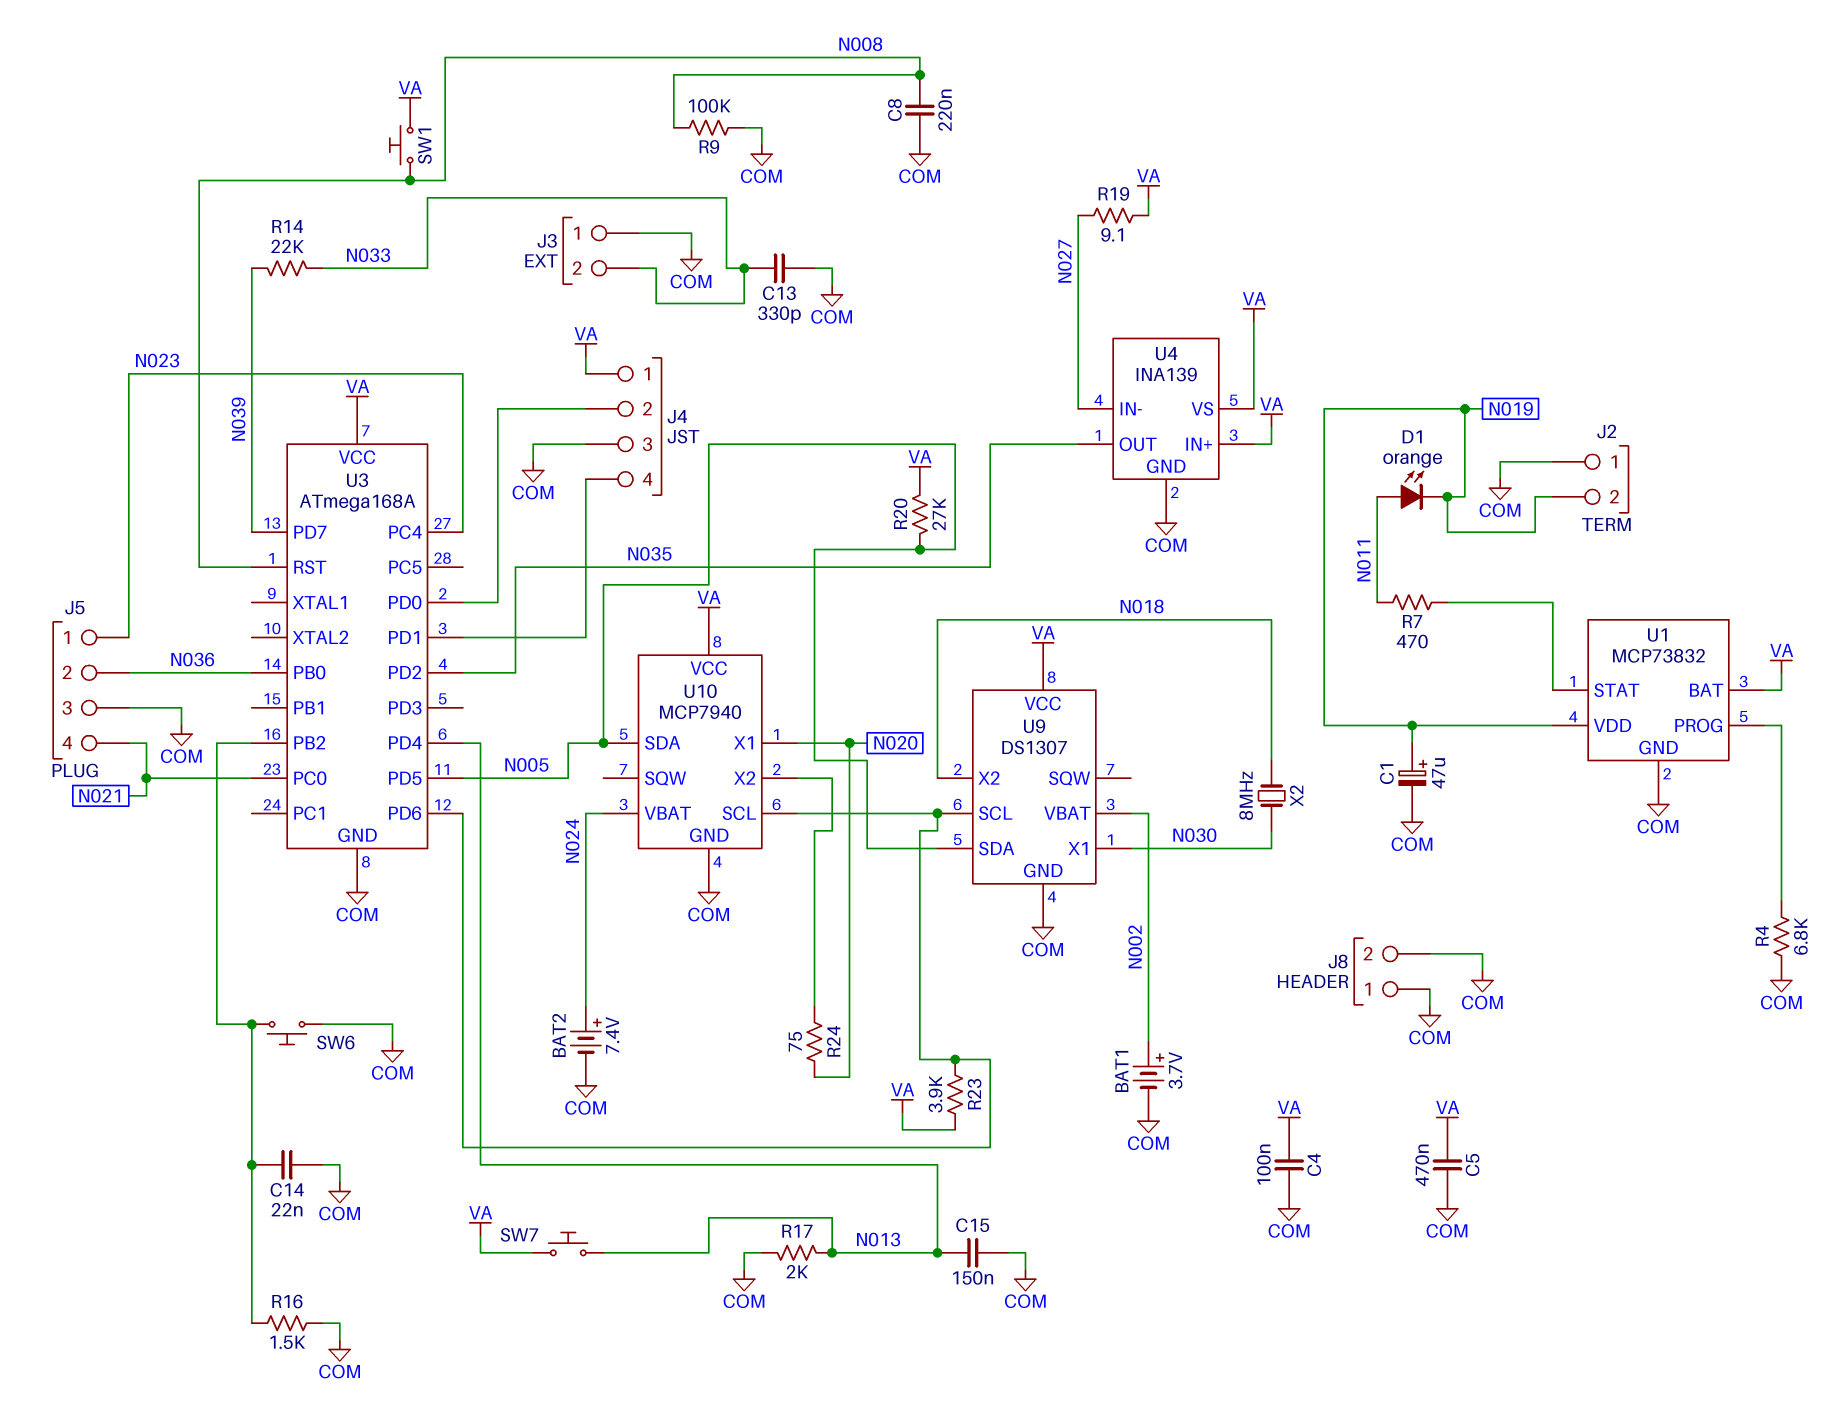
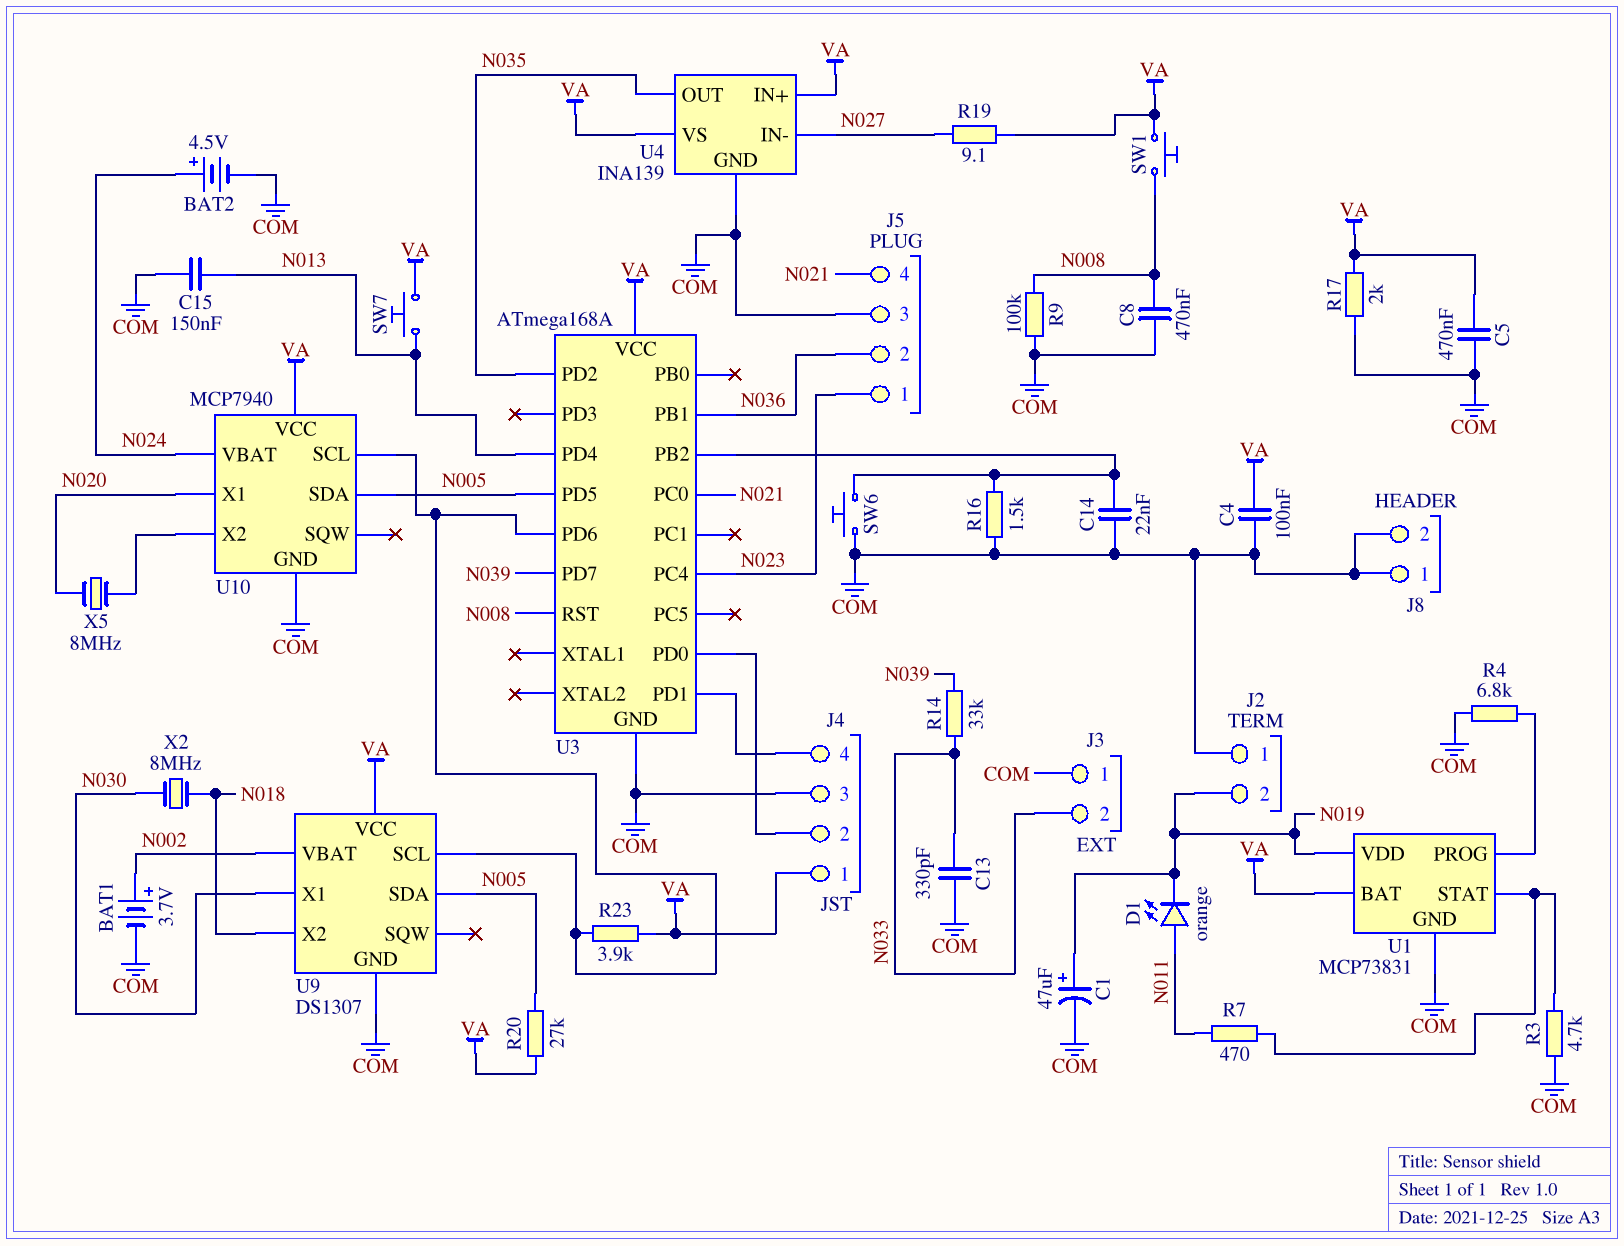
BAT2: 7.4V (plus N024, minus COM) -> 4.5V (plus N024, minus COM)
C8: 220nF (COM, N008) -> 470nF (COM, N008)
R3: none -> 4.7k (COM, U1/STAT)
R14: 22k (N033, N039) -> 33k (N033, N039)
R17: 2k (COM, N013) -> 2k (COM, VA)
R24: 75 (N020, U10/X2) -> none
U1: MCP73832 -> MCP73831
U3 pin PB0: N036 -> none
U3 pin PB1: none -> N036
X5: none -> 8MHz (N020, U10/X2)

